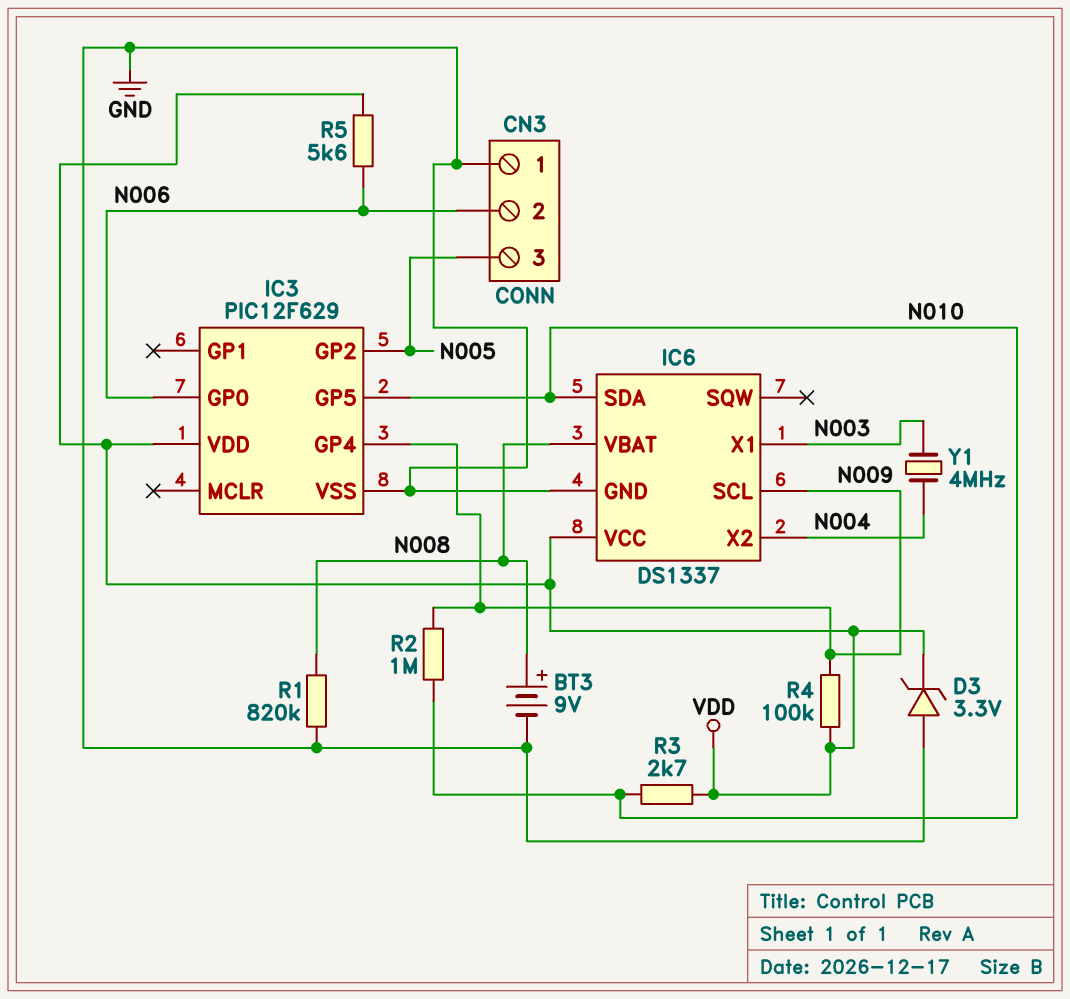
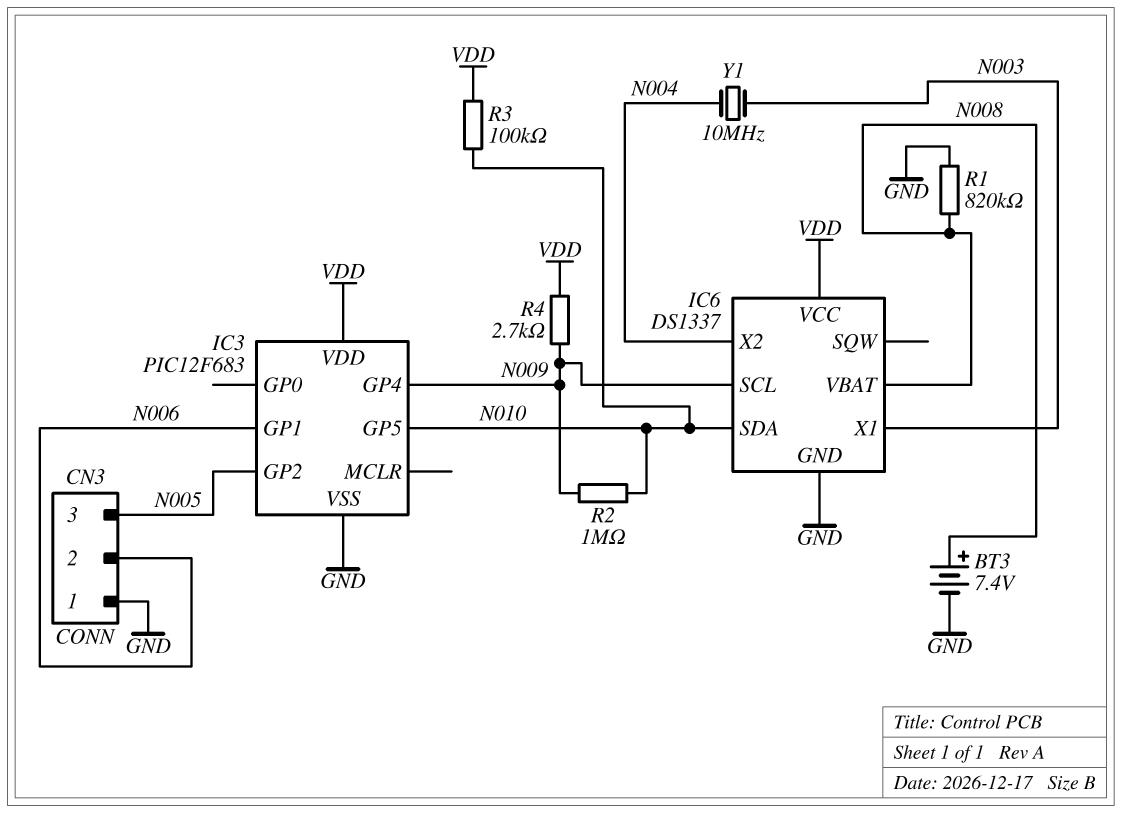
BT3: 9V (plus N008, minus GND) -> 7.4V (plus N008, minus GND)
D3: zener 3.3V (A GND, K VDD) -> none
IC3: PIC12F629 -> PIC12F683
IC3 pin GP0: N006 -> none
IC3 pin GP1: none -> N006
R3: 2.7k (N010, VDD) -> 100k (N010, VDD)
R4: 100k (N009, VDD) -> 2.7k (N009, VDD)
R5: 5.6k (N006, VDD) -> none
Y1: 4MHz (N003, N004) -> 10MHz (N003, N004)

